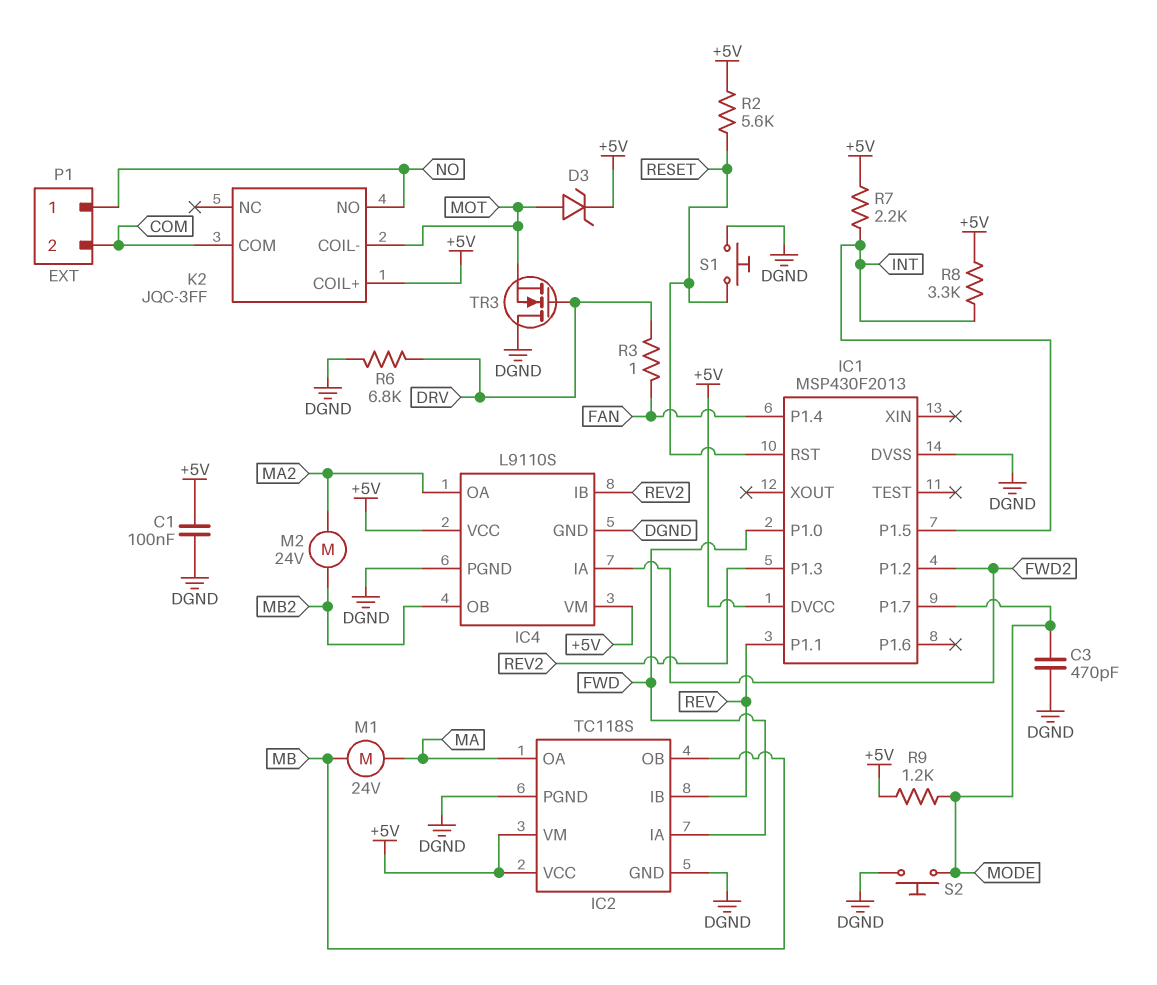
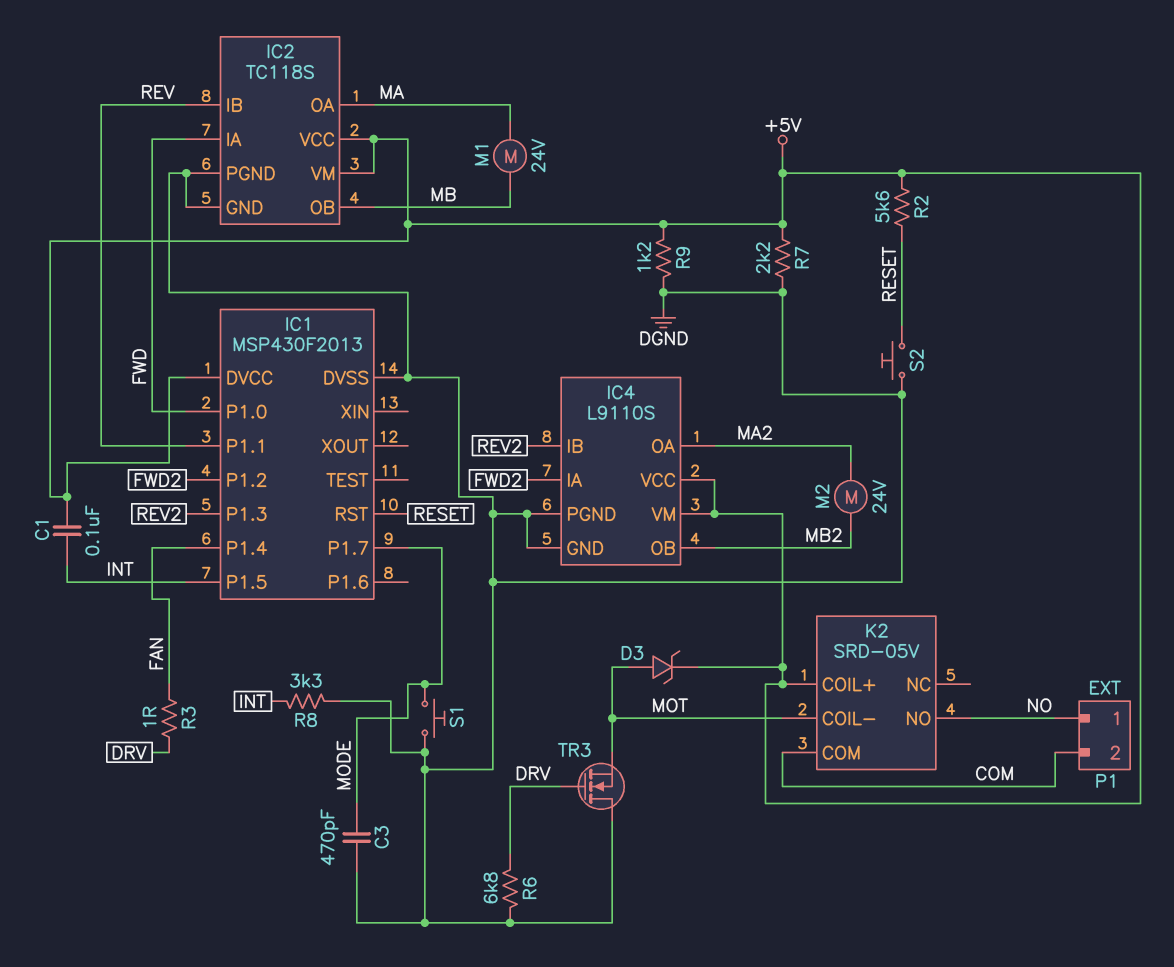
C1: 100nF (+5V, DGND) -> 100nF (+5V, INT)
K2: JQC-3FF -> SRD-05V
R7: 2.2k (+5V, INT) -> 2.2k (+5V, DGND)
R8: 3.3k (+5V, INT) -> 3.3k (DGND, INT)
R9: 1.2k (+5V, MODE) -> 1.2k (+5V, DGND)
S1: button (DGND, RESET) -> button (DGND, MODE)
S2: button (DGND, MODE) -> button (DGND, RESET)

